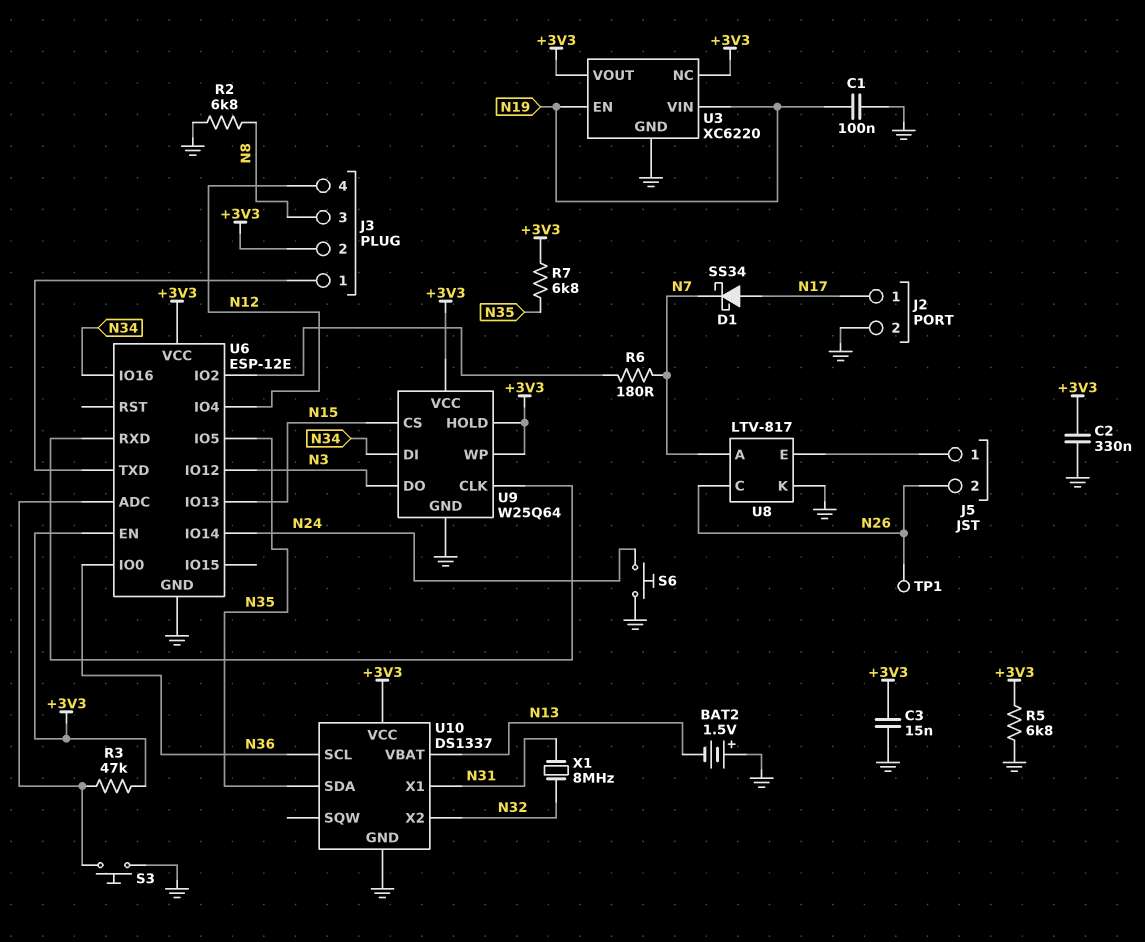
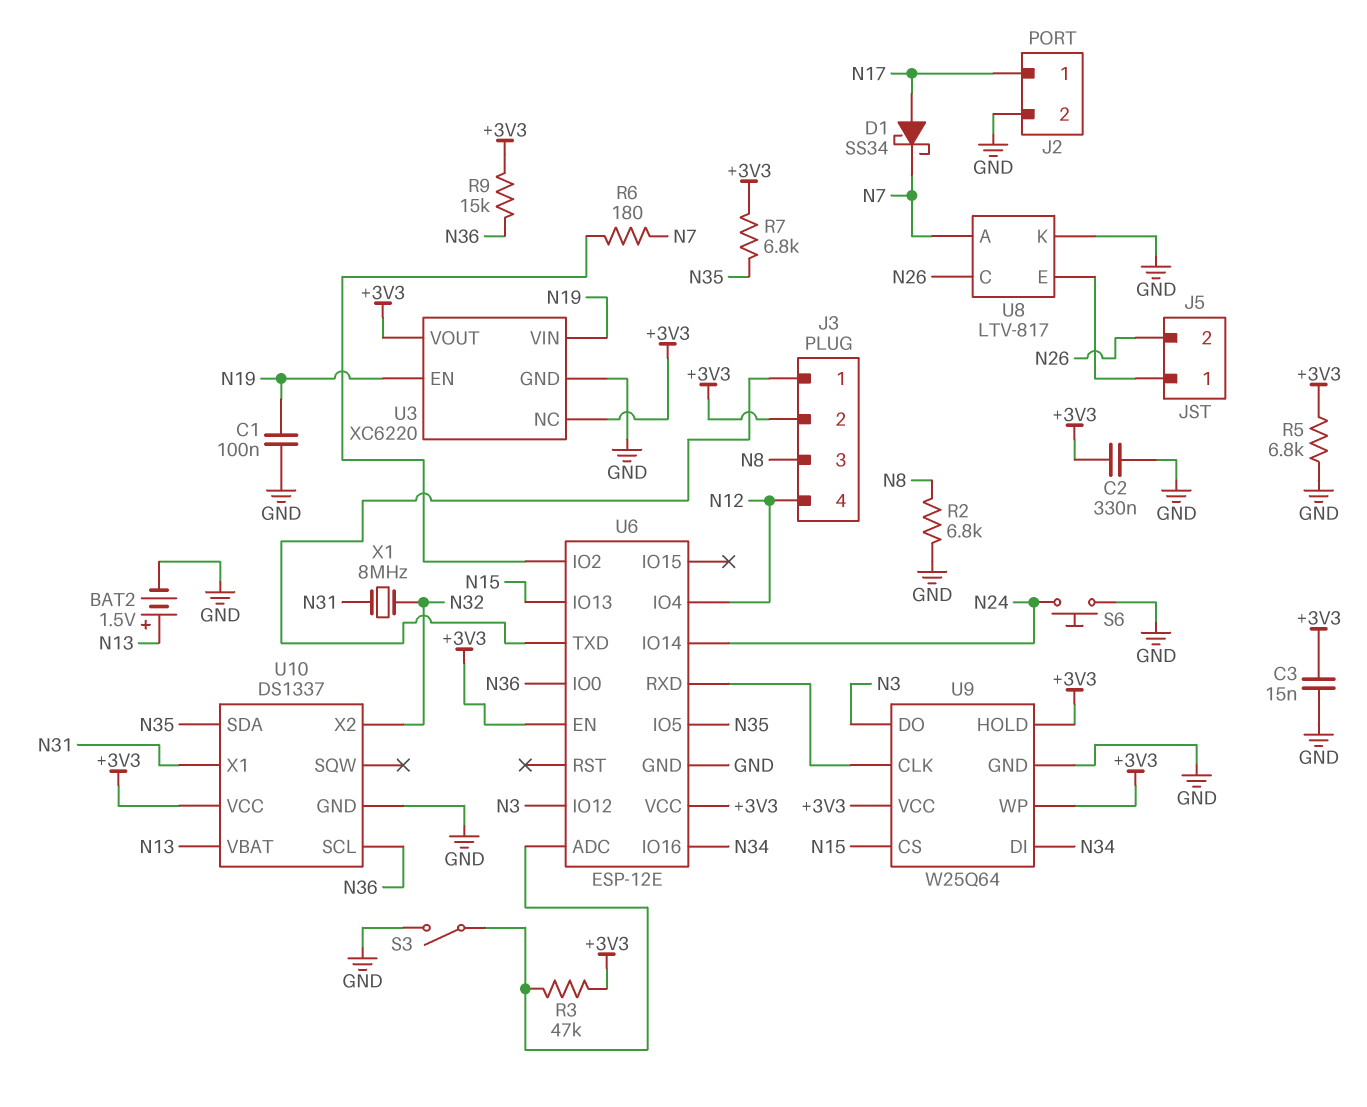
BAT2: 1.5V (plus GND, minus N13) -> 1.5V (plus N13, minus GND)
R9: none -> 15k (+3V3, N36)
S3: button (GND, U6/ADC) -> switch (GND, U6/ADC)
TP1: test point (N26) -> none

